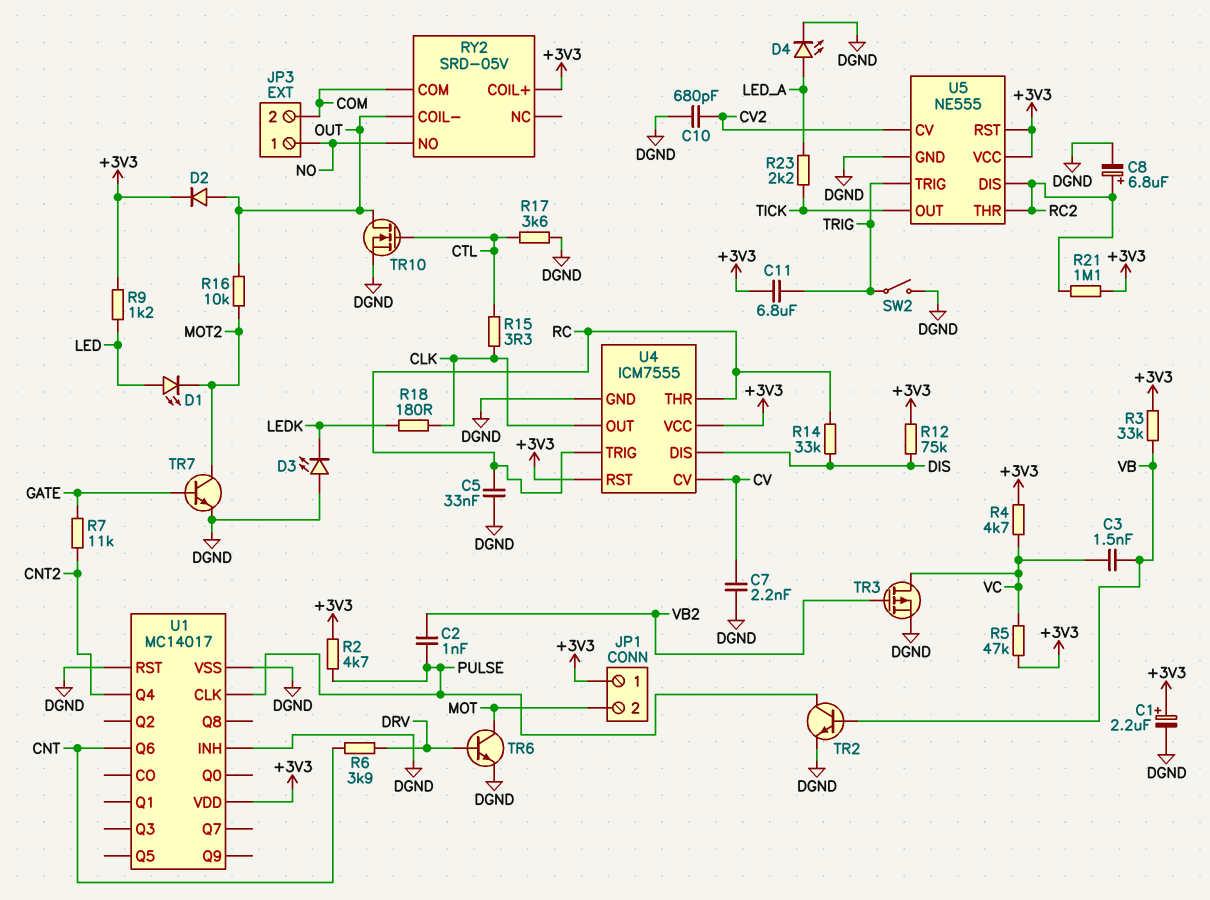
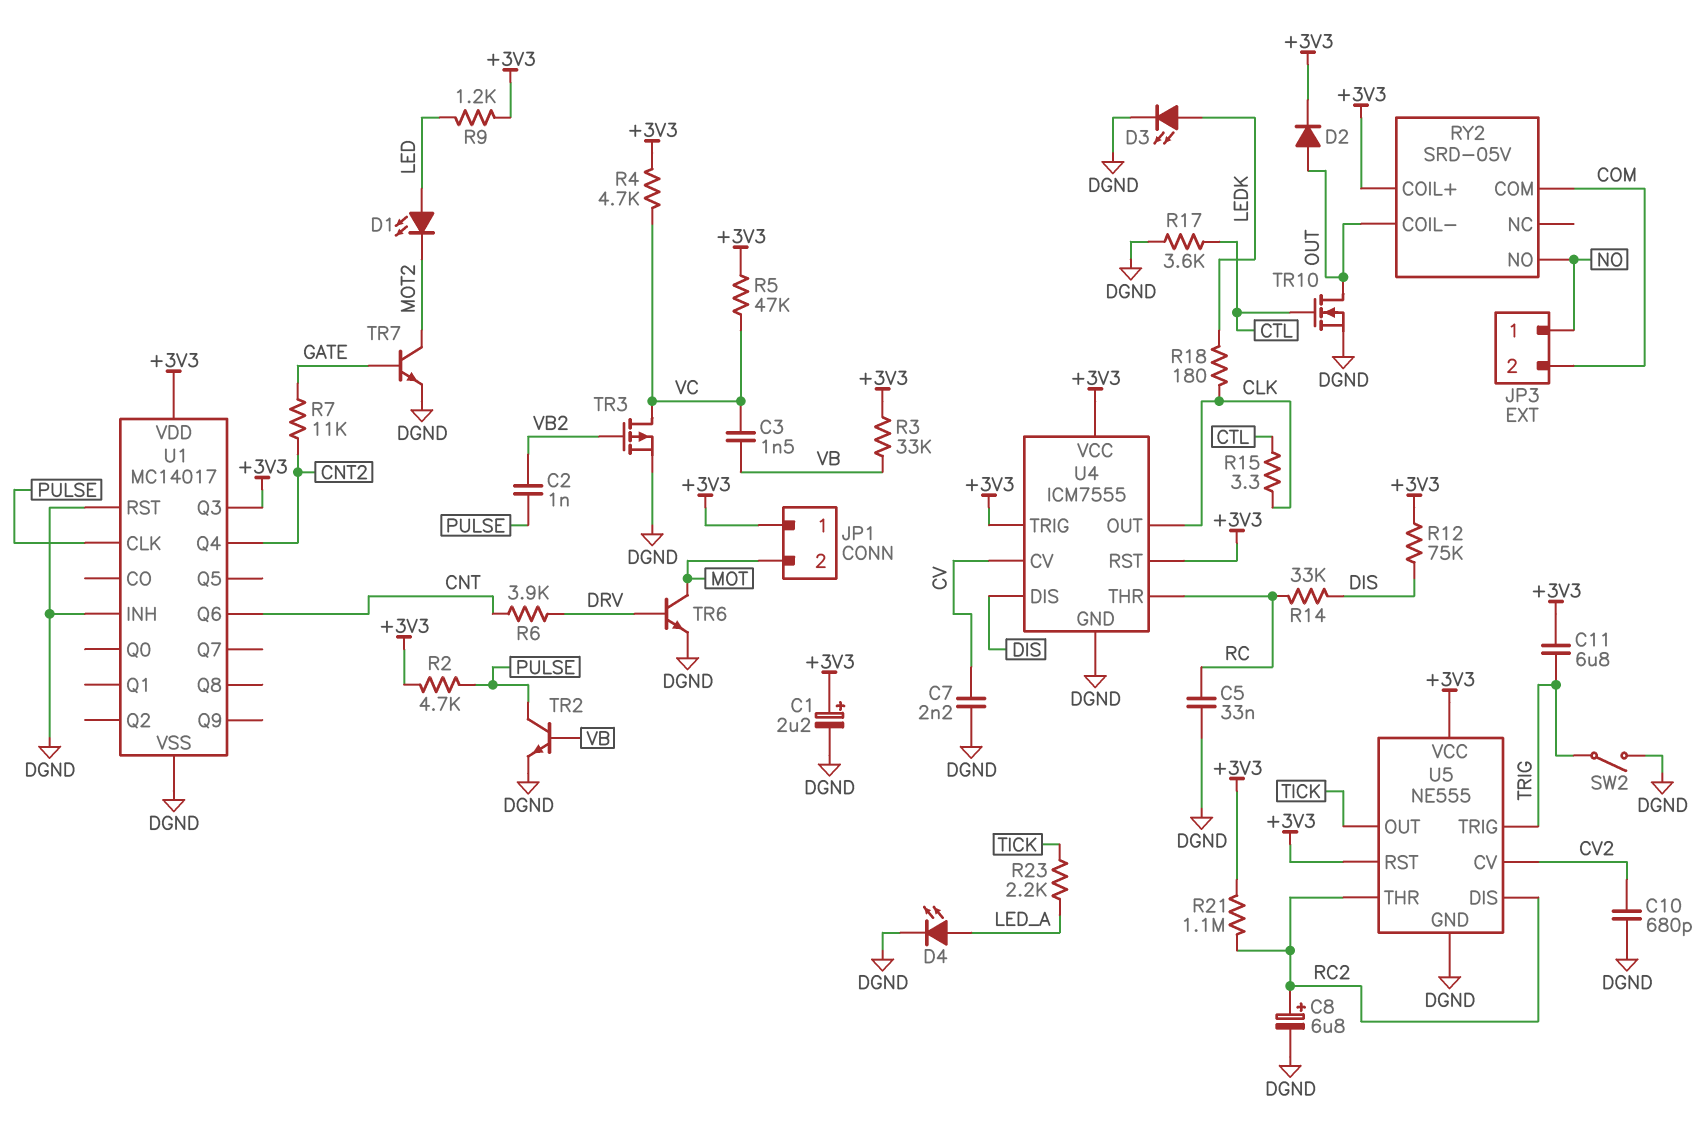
D3: LED (A DGND, K LEDK) -> LED (A LEDK, K DGND)
R16: 10k (MOT2, OUT) -> none
U1 pin Q3: none -> +3V3
U4 pin TRIG: RC -> +3V3

